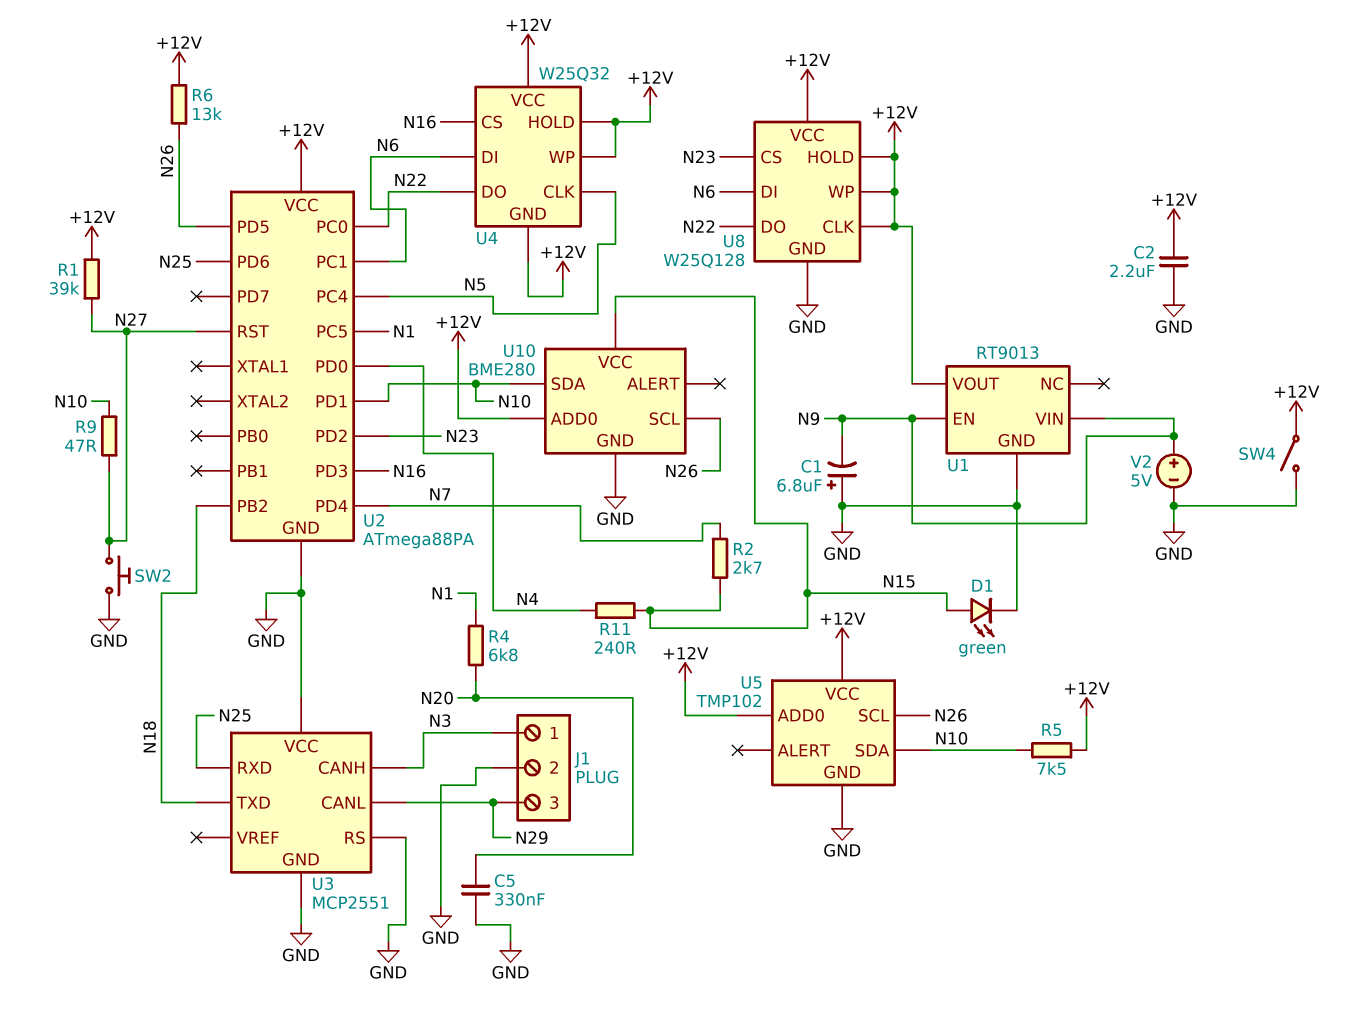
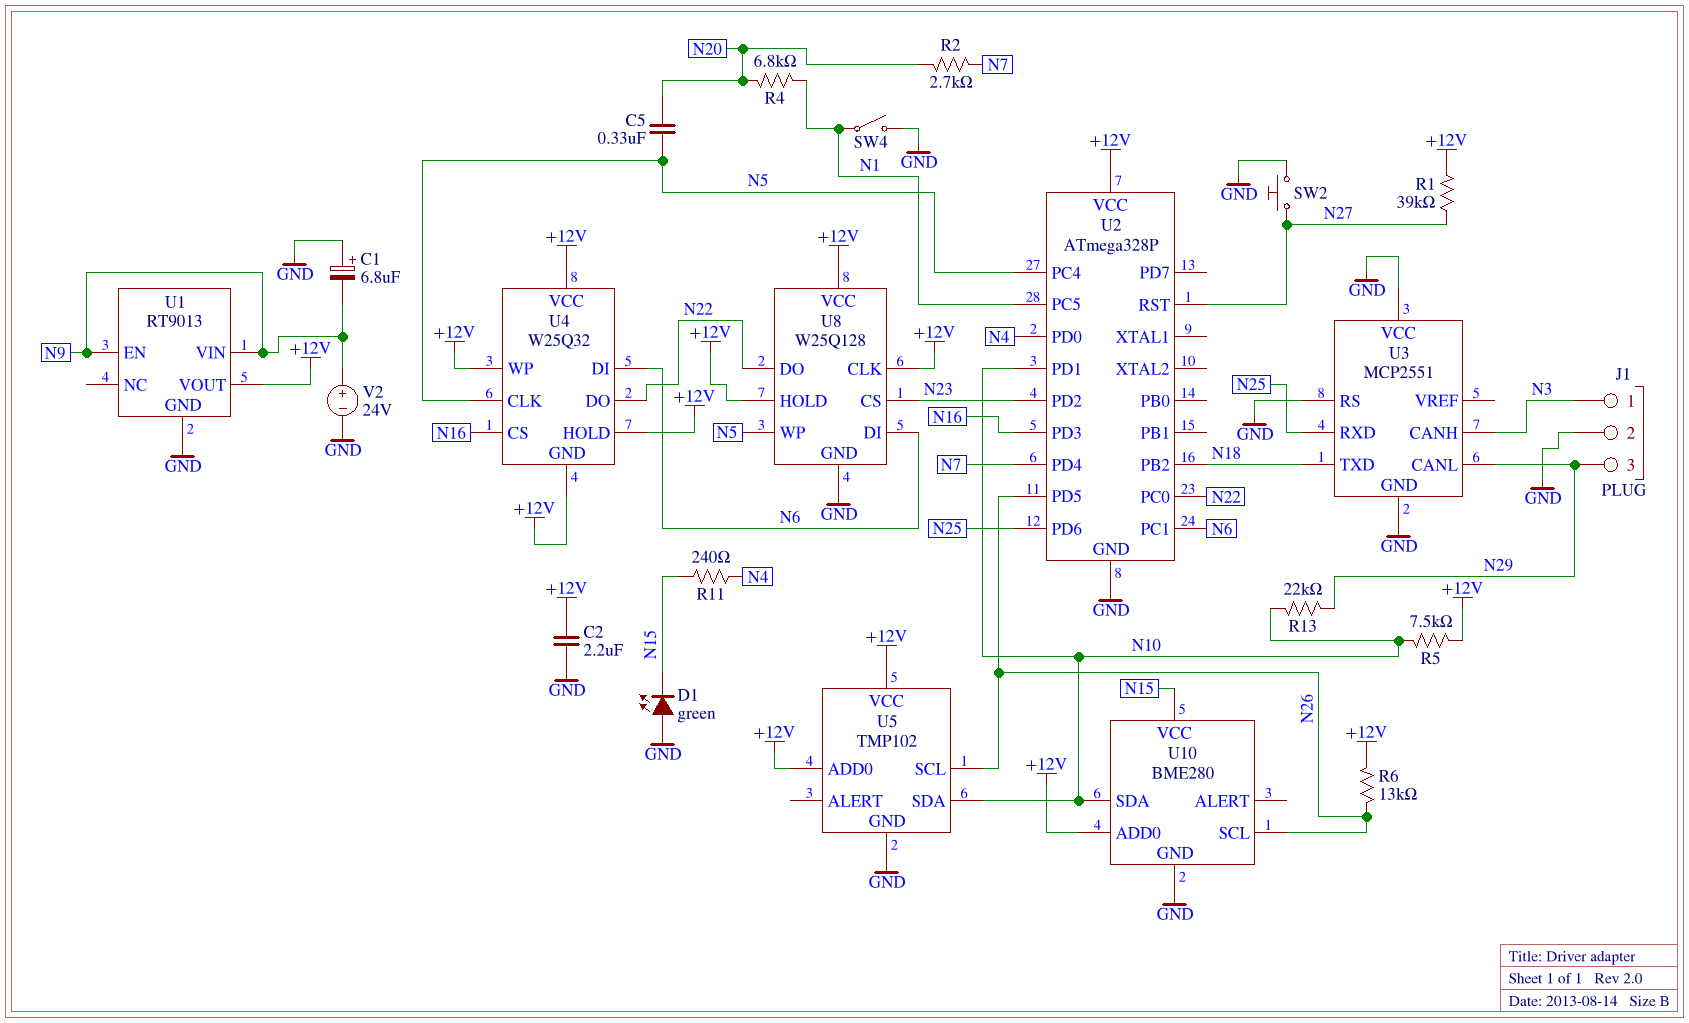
C5: 330nF (GND, N20) -> 330nF (N5, N20)
D1: LED green (A N15, K GND) -> LED green (A GND, K N15)
R2: 2.7k (N7, N15) -> 2.7k (N7, N20)
R9: 47 (N10, N27) -> none
R13: none -> 22k (N10, N29)
SW4: switch (+12V, GND) -> switch (GND, N1)
U2: ATmega88PA -> ATmega328P
U8 pin WP: +12V -> N5
V2: 5V (plus N9, minus GND) -> 24V (plus N9, minus GND)

